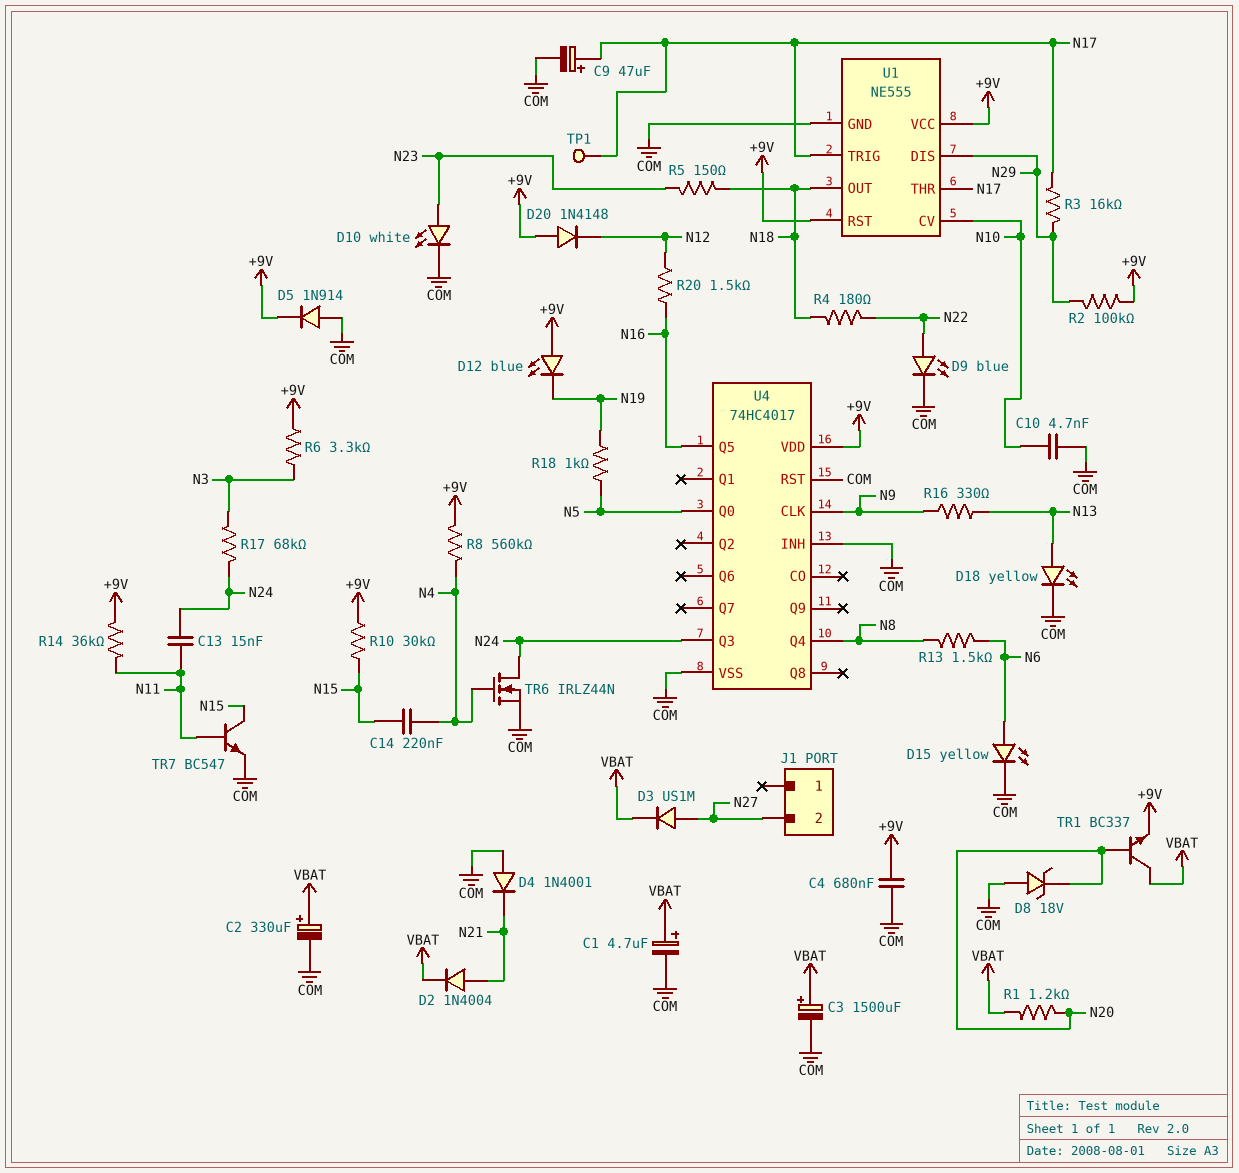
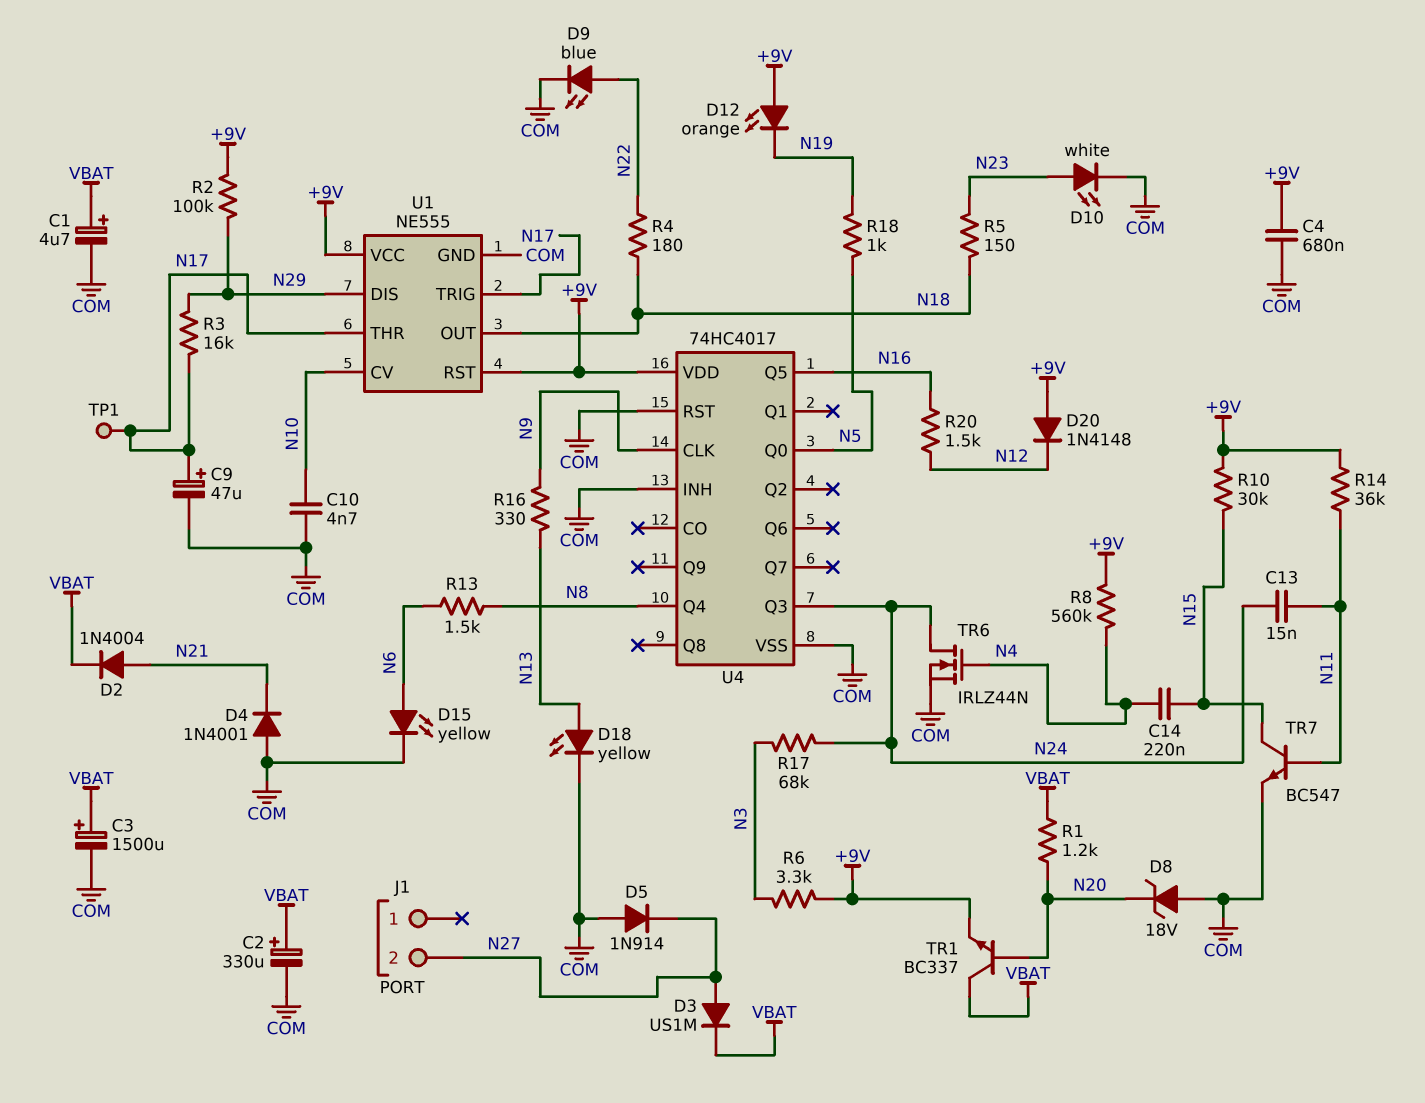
D5: diode 1N914 (A COM, K +9V) -> diode 1N914 (A COM, K N27)
D12: LED blue (A +9V, K N19) -> LED orange (A +9V, K N19)

